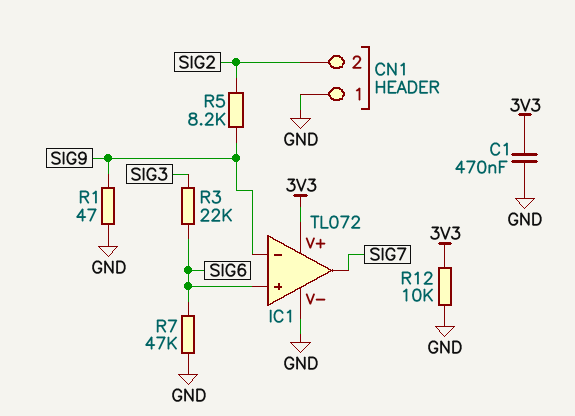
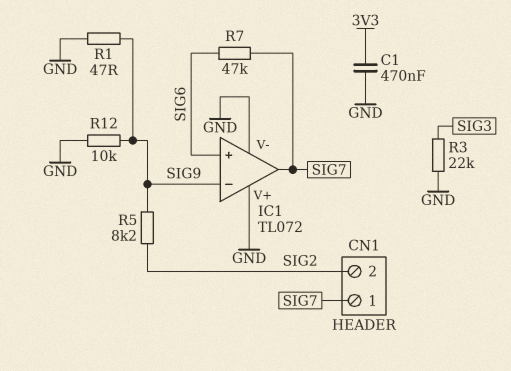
CN1 pin 1: GND -> SIG7
IC1 pin V+: 3V3 -> GND
R3: 22k (SIG3, SIG6) -> 22k (GND, SIG3)
R7: 47k (GND, SIG6) -> 47k (SIG6, SIG7)
R12: 10k (3V3, GND) -> 10k (GND, SIG9)

